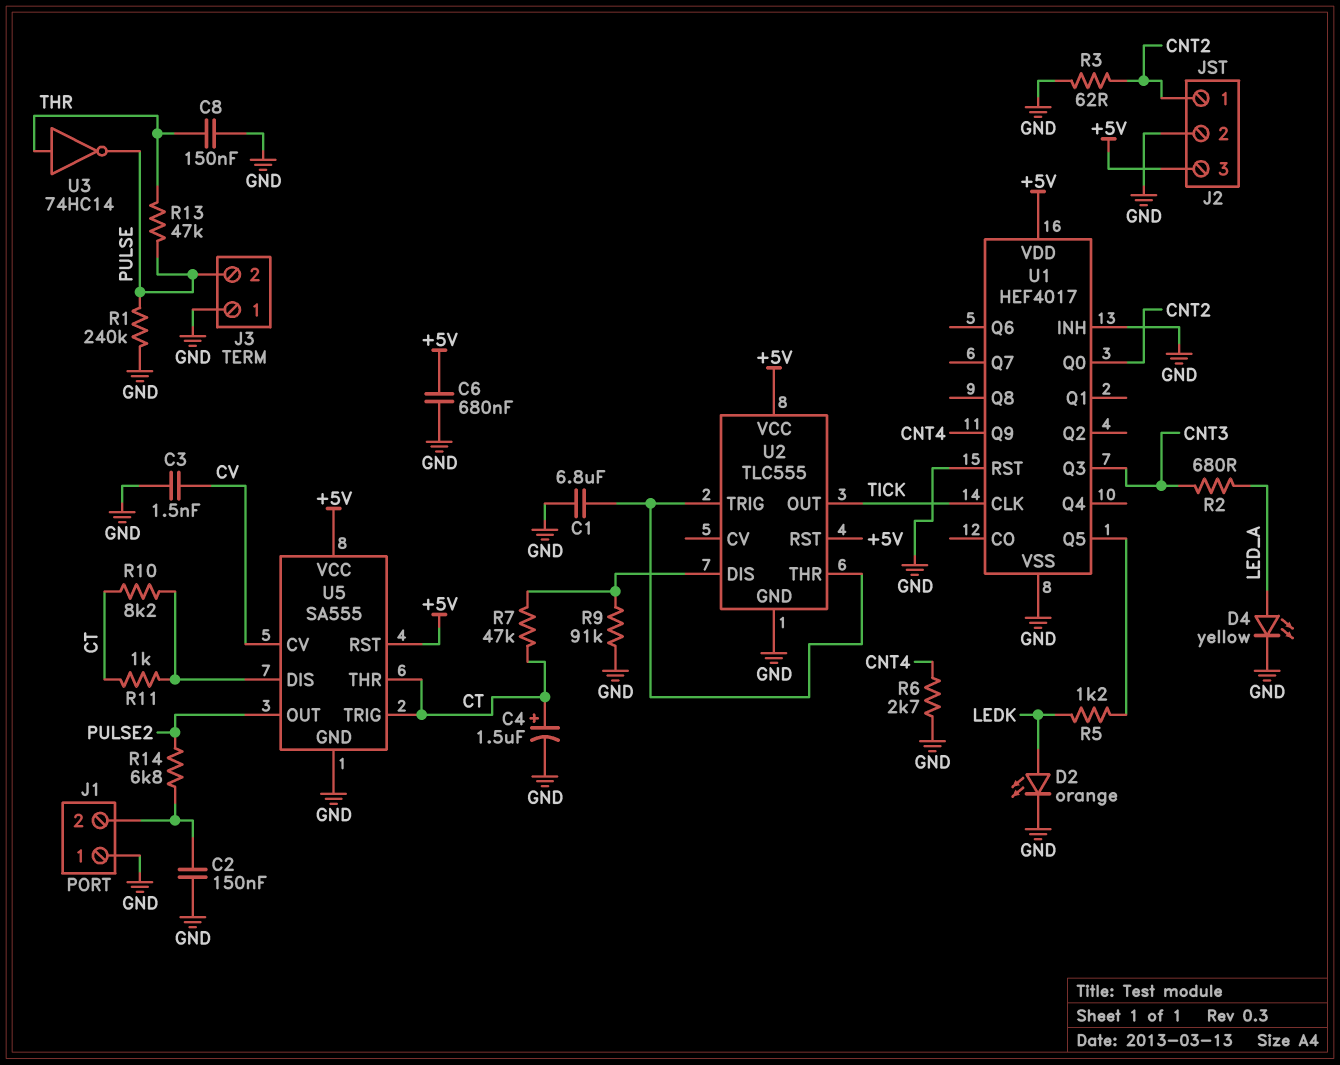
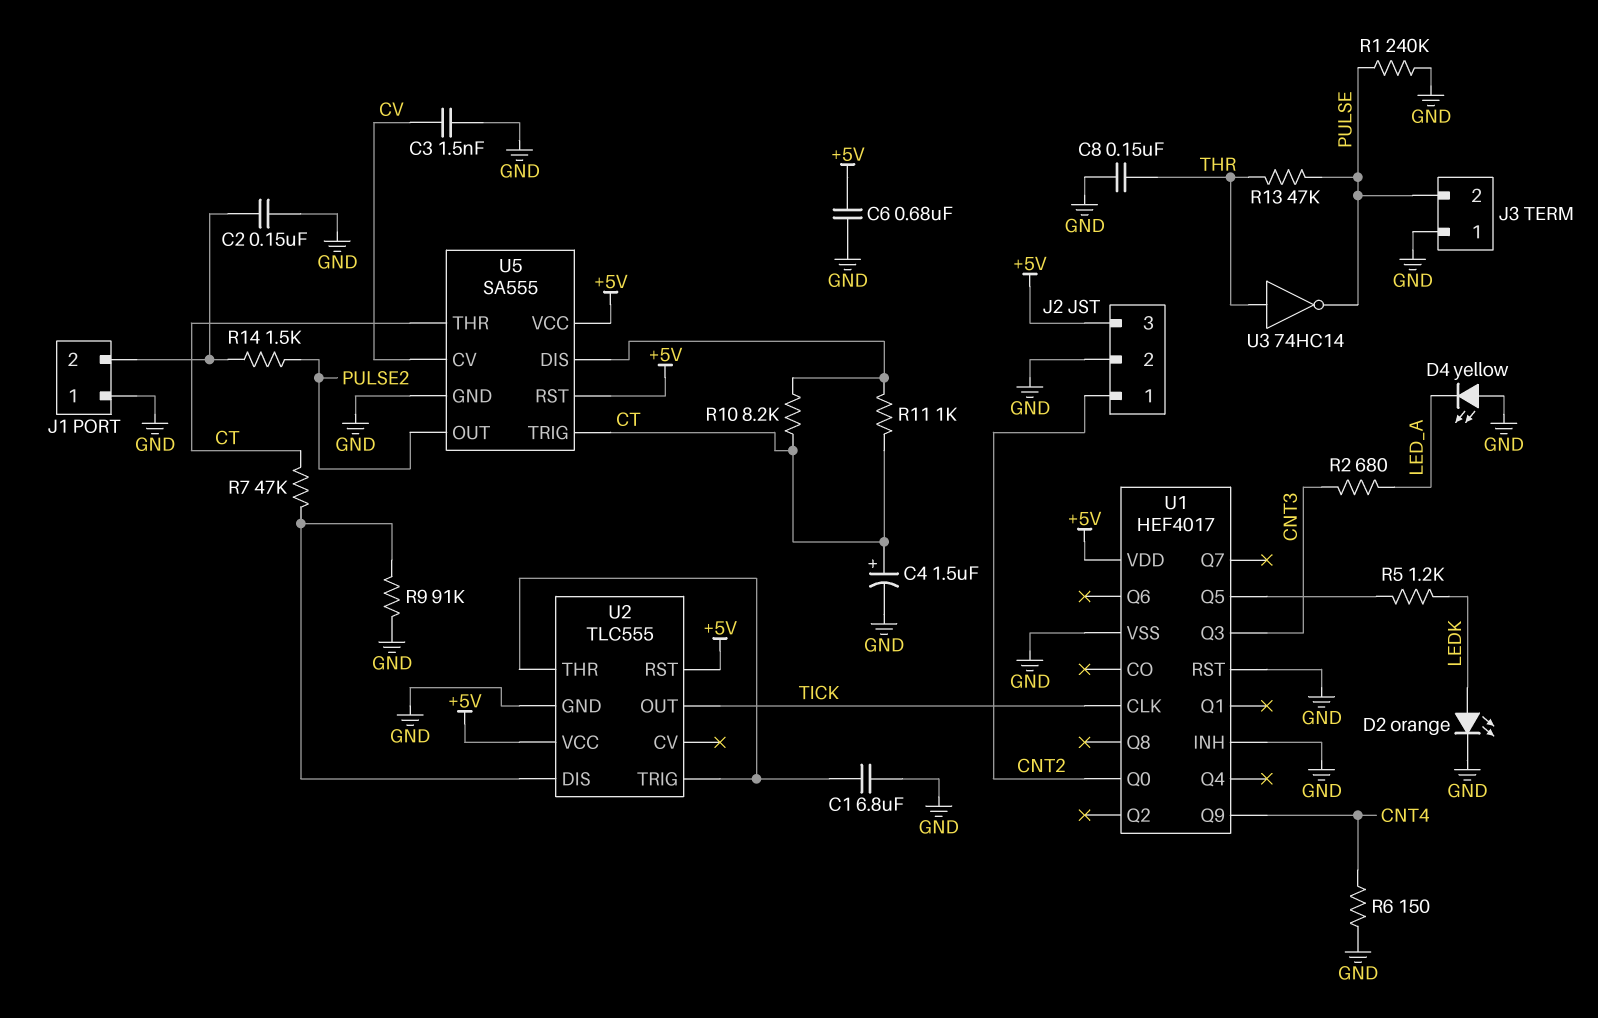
D4: LED yellow (A LED_A, K GND) -> LED yellow (A GND, K LED_A)
R3: 62 (CNT2, GND) -> none
R6: 2.7k (CNT4, GND) -> 150 (CNT4, GND)
R14: 6.8k (J1/2, PULSE2) -> 1.5k (J1/2, PULSE2)

